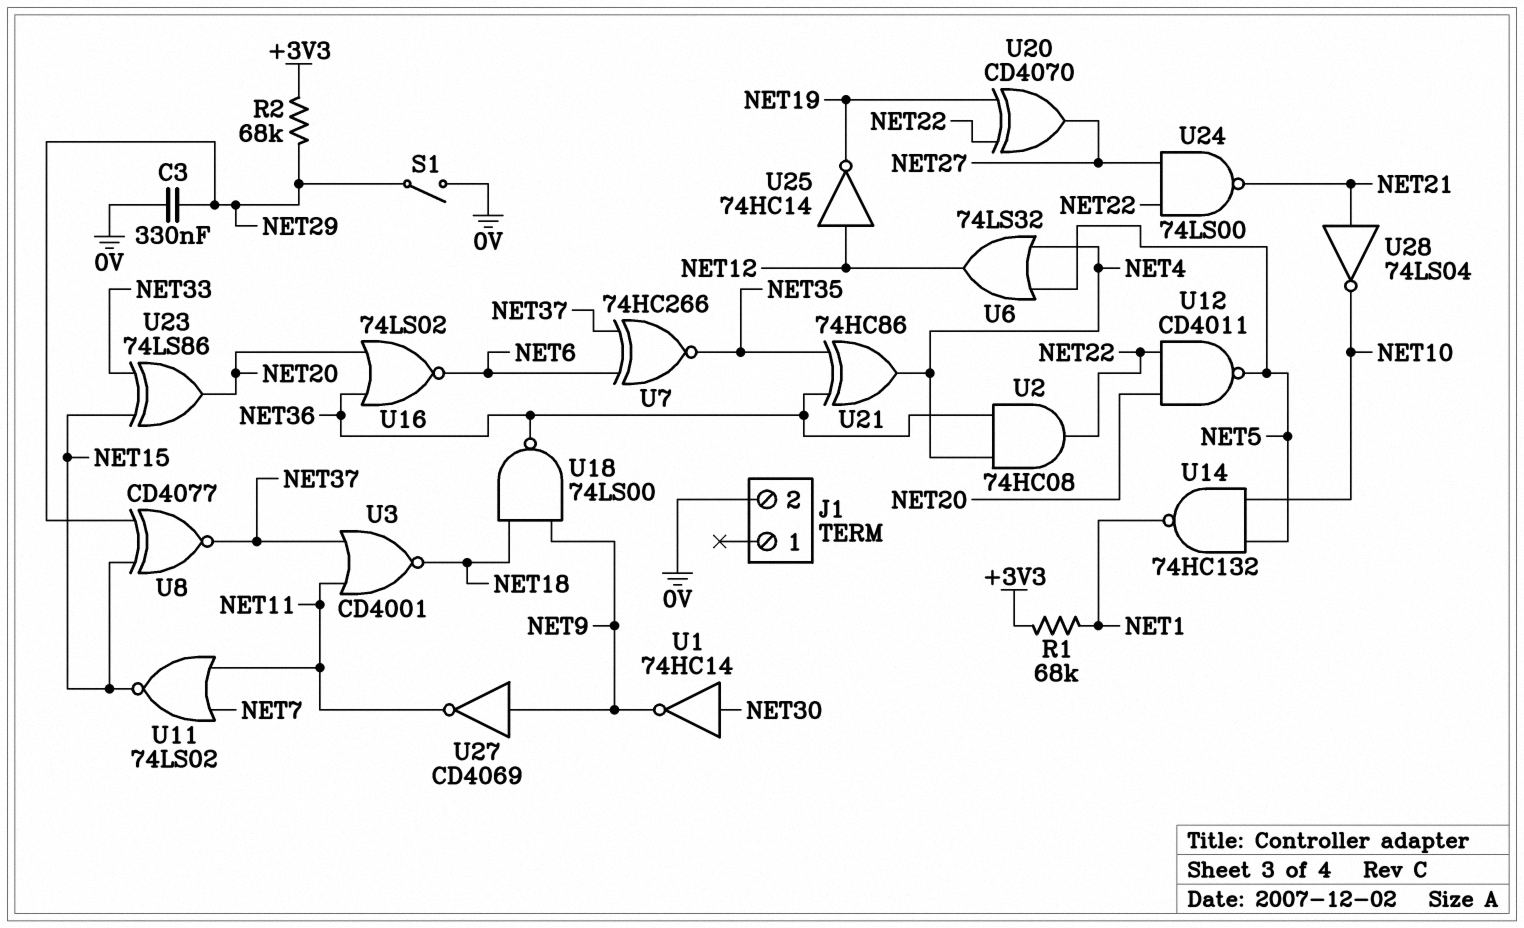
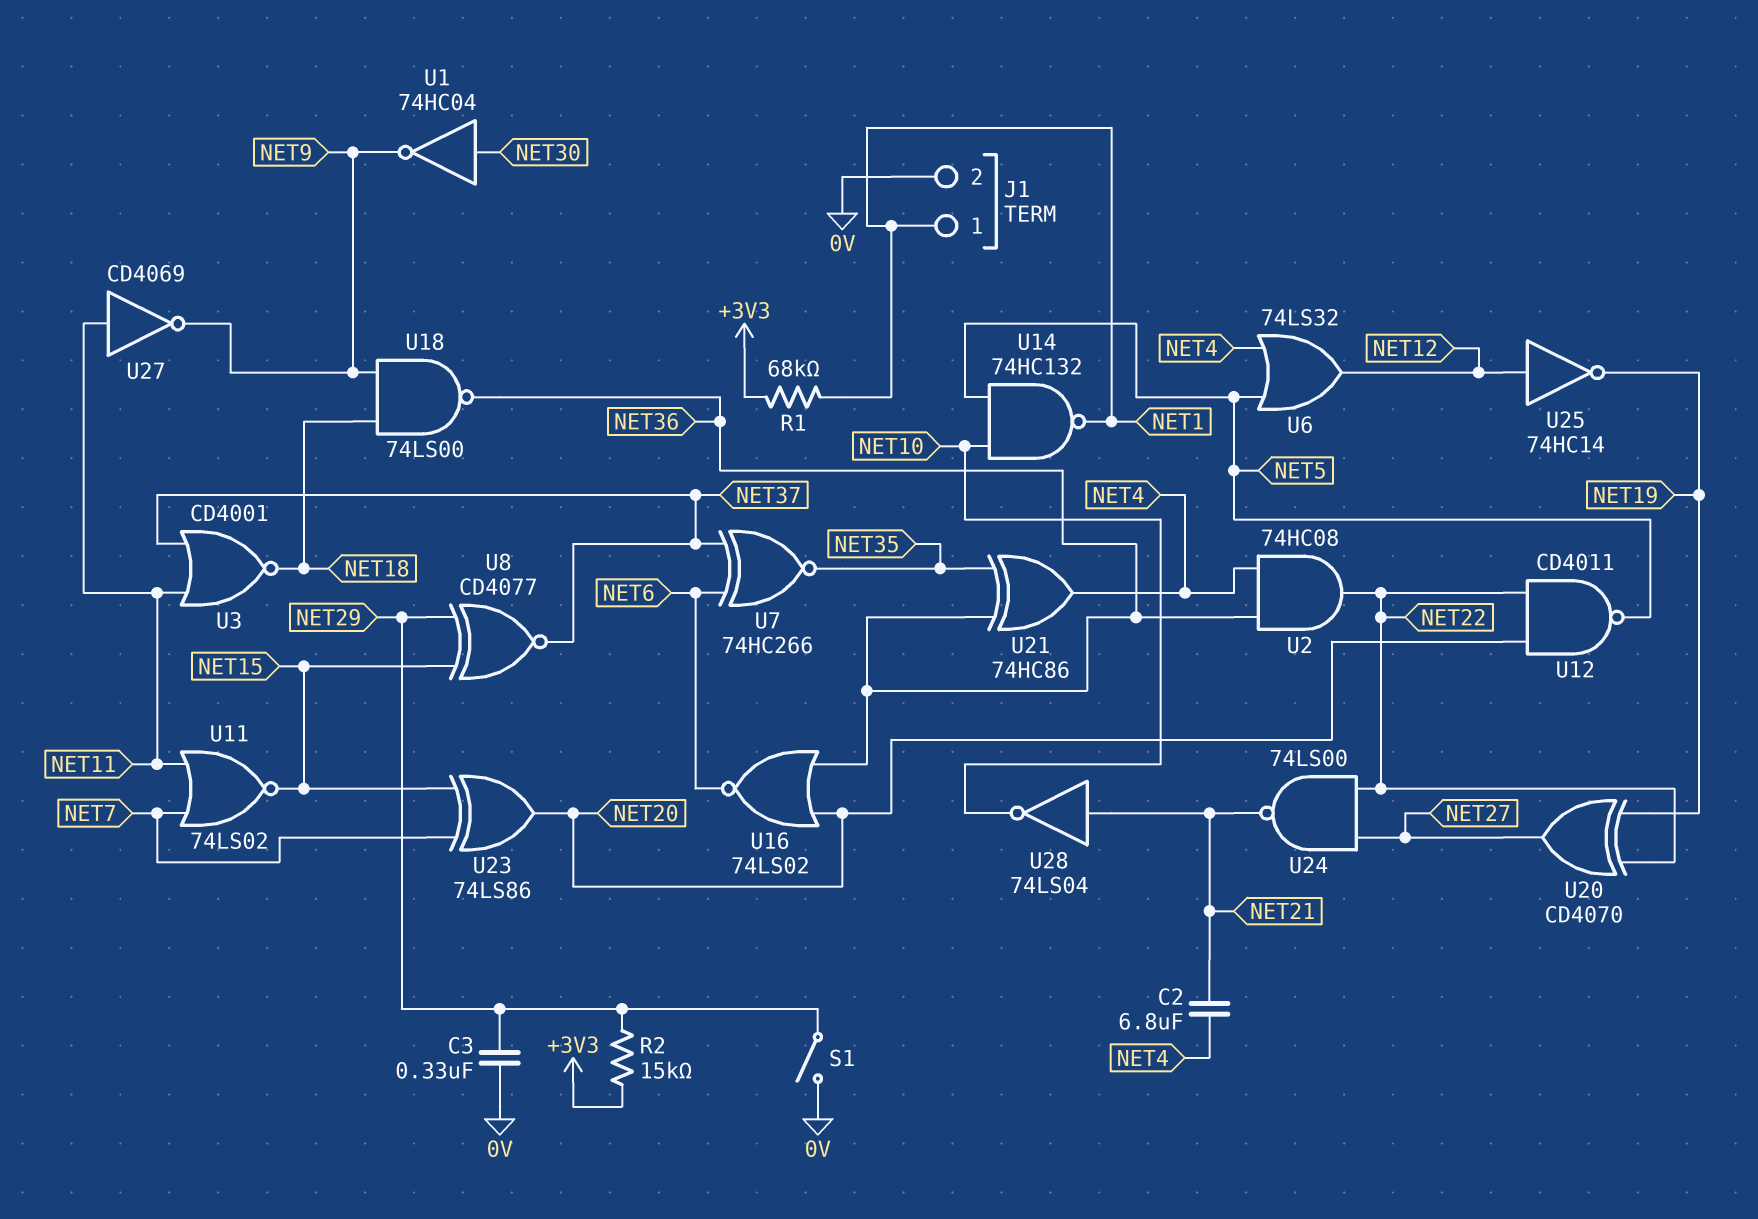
C2: none -> 6.8uF (NET4, NET21)
J1 pin 1: none -> NET1
R2: 68k (+3V3, NET29) -> 15k (+3V3, NET29)
U1: NOT 74HC14 (in NET30, out NET9) -> NOT 74HC04 (in NET30, out NET9)
U23: XOR 74LS86 (in NET15, in NET33, out NET20) -> XOR 74LS86 (in NET7, in NET15, out NET20)
U27: NOT CD4069 (in NET9, out NET11) -> NOT CD4069 (in NET11, out NET9)

